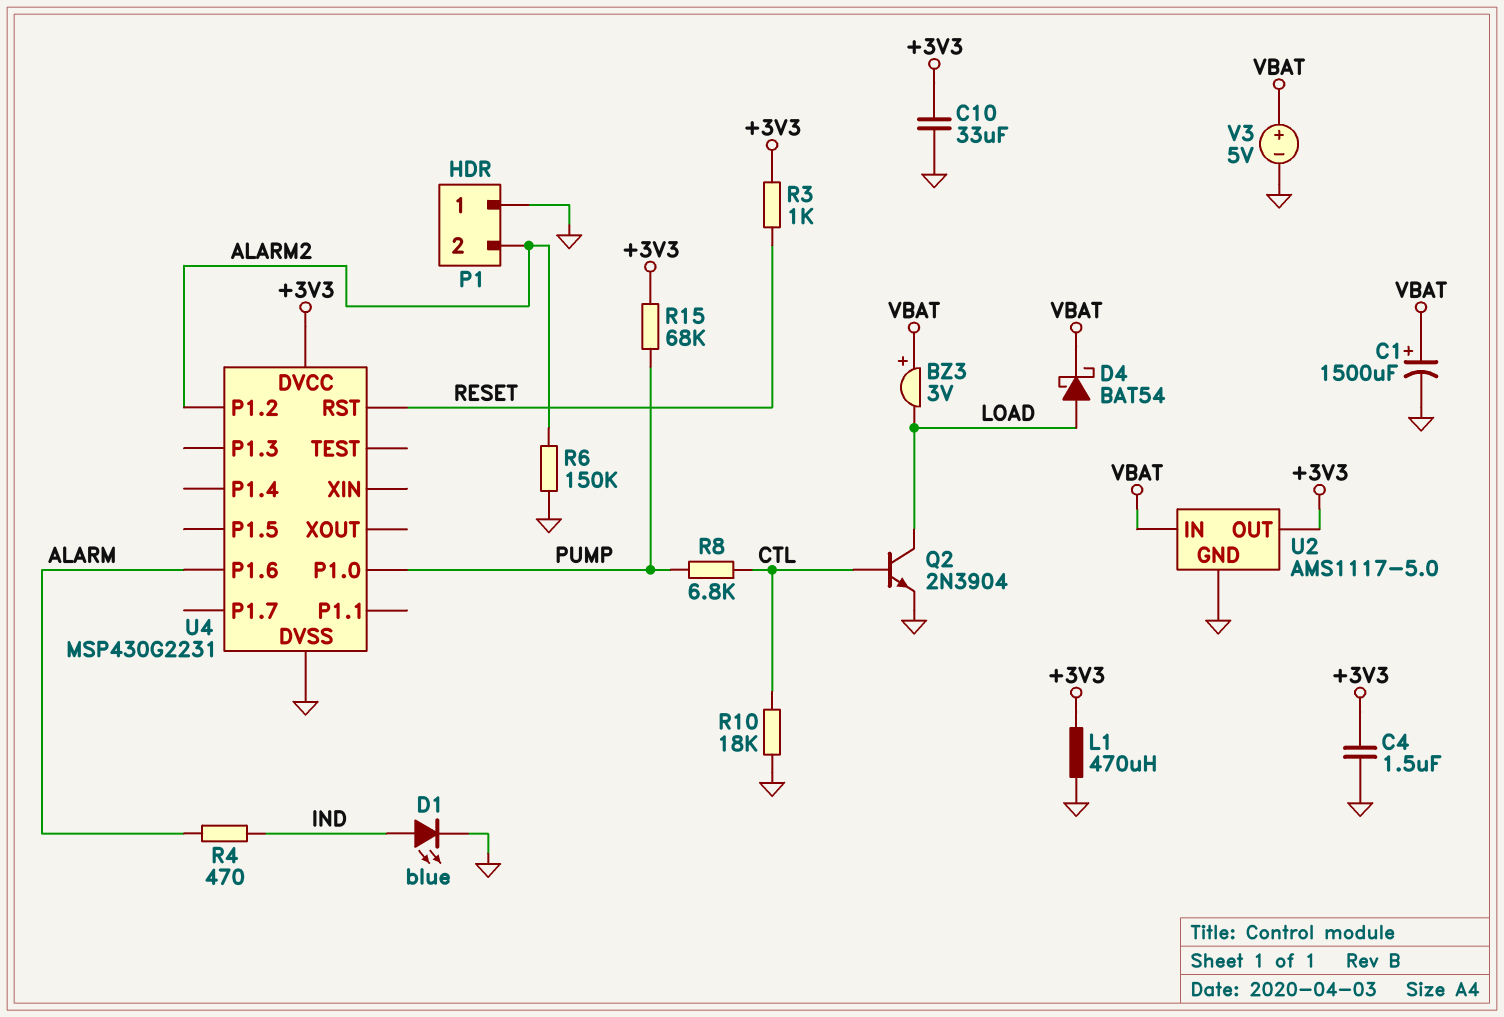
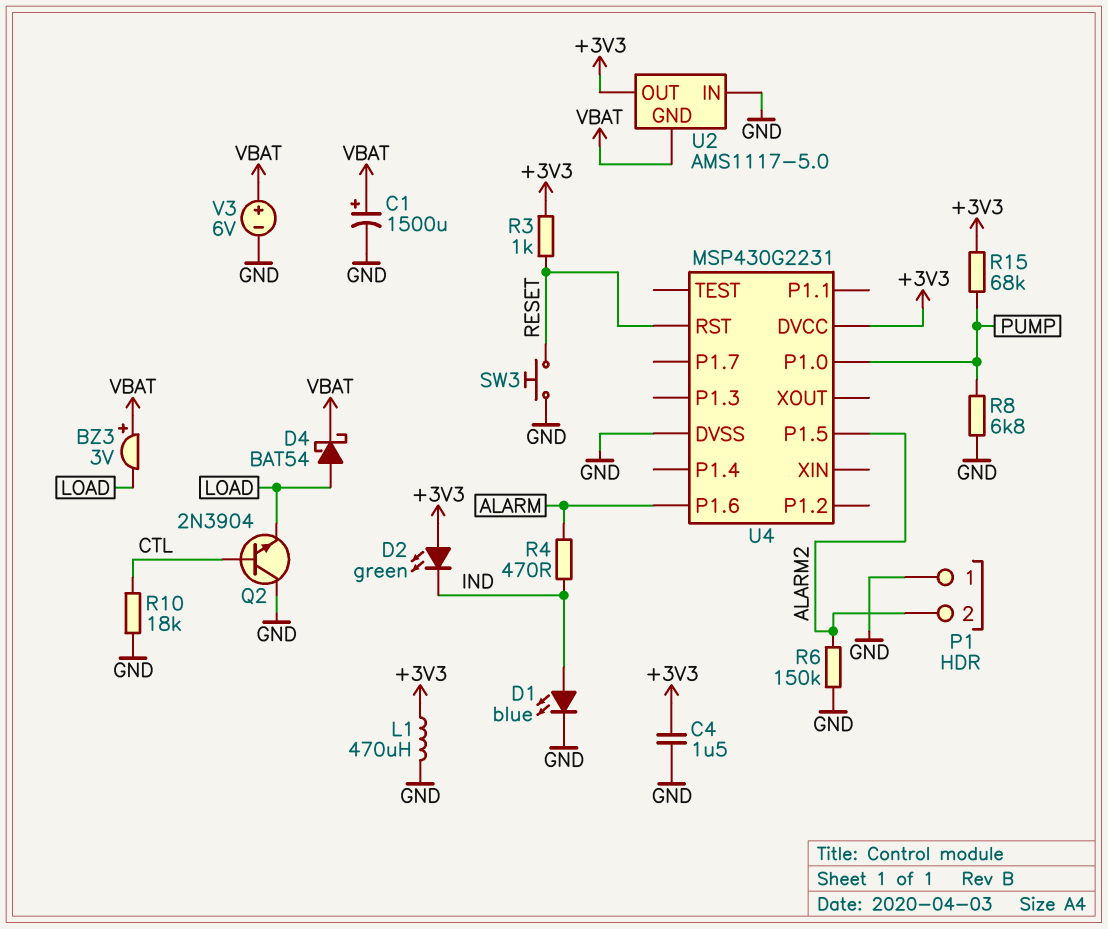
C10: 33uF (+3V3, GND) -> none
D2: none -> LED green (A +3V3, K IND)
Q2: NPN 2N3904 (B CTL, C LOAD, E GND) -> NPN 2N3904 (B CTL, C GND, E LOAD)
R8: 6.8k (CTL, PUMP) -> 6.8k (GND, PUMP)
SW3: none -> button (GND, RESET)
U2 pin GND: GND -> VBAT
U2 pin IN: VBAT -> GND
U4 pin P1.2: ALARM2 -> none
U4 pin P1.5: none -> ALARM2
V3: 5V (plus VBAT, minus GND) -> 6V (plus VBAT, minus GND)

